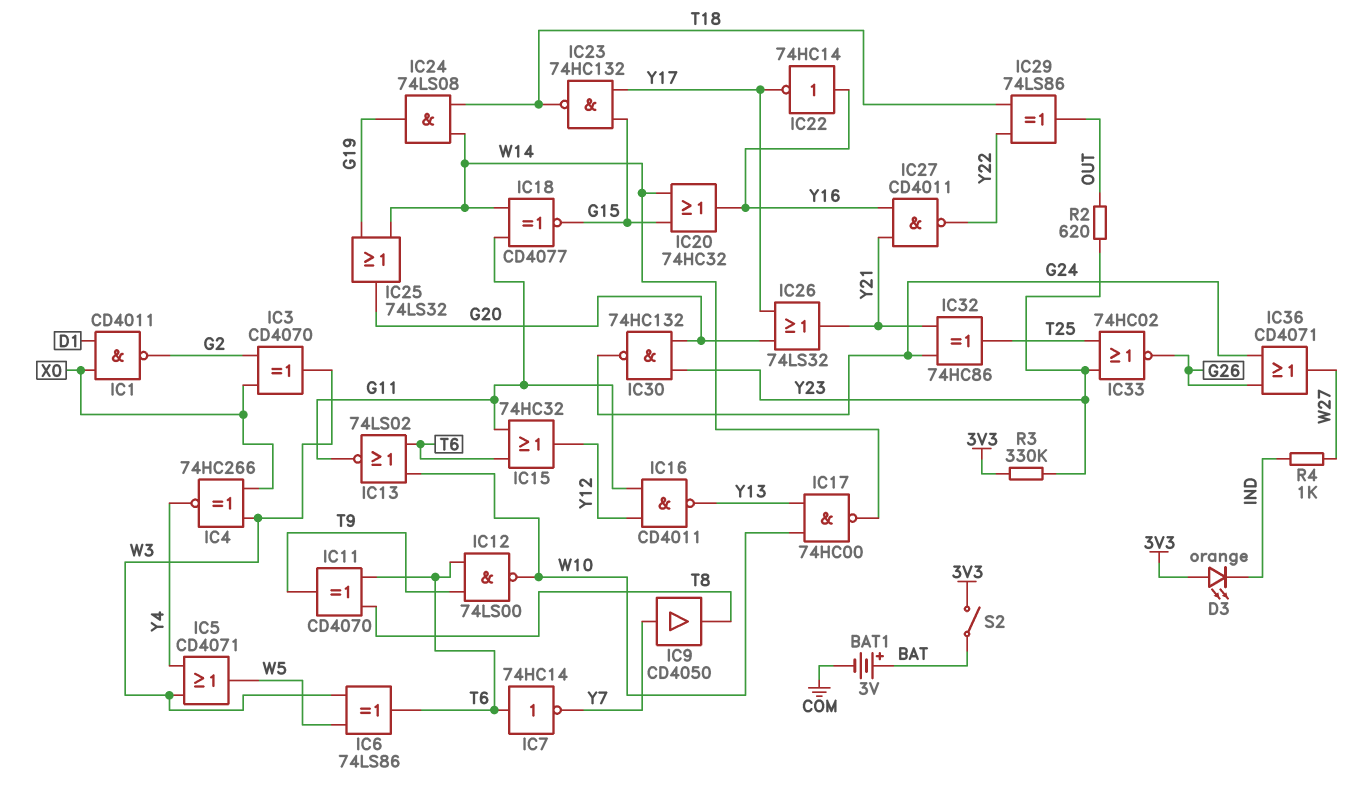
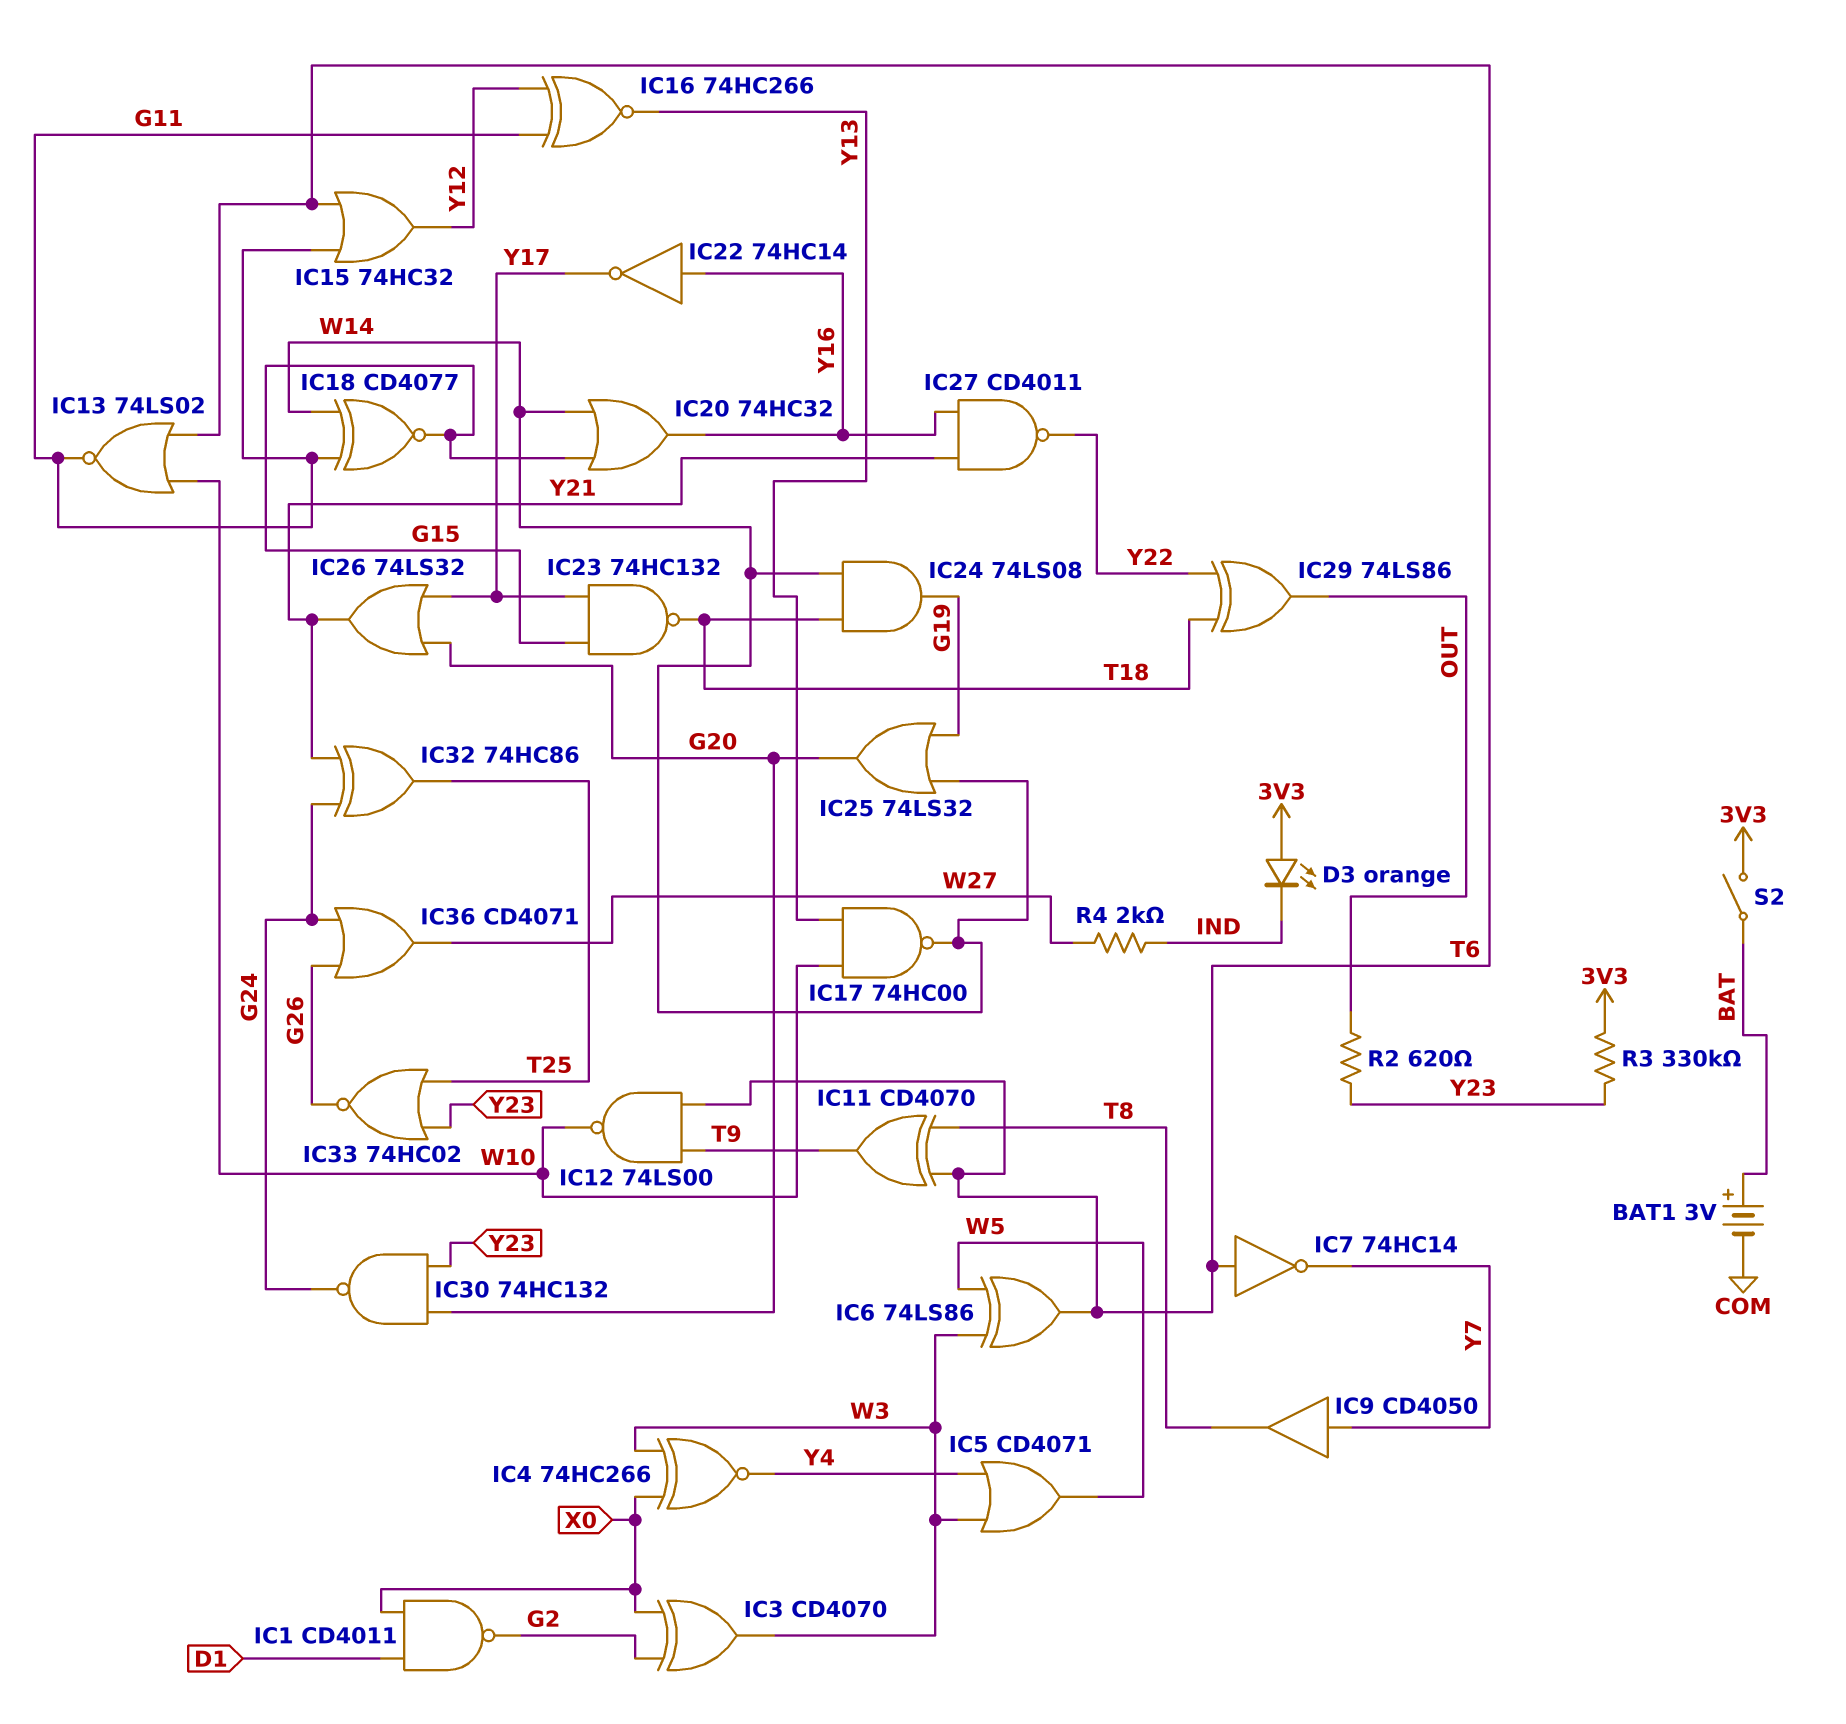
IC16: NAND CD4011 (in G11, in Y12, out Y13) -> XNOR 74HC266 (in G11, in Y12, out Y13)
R4: 1k (IND, W27) -> 2k (IND, W27)

